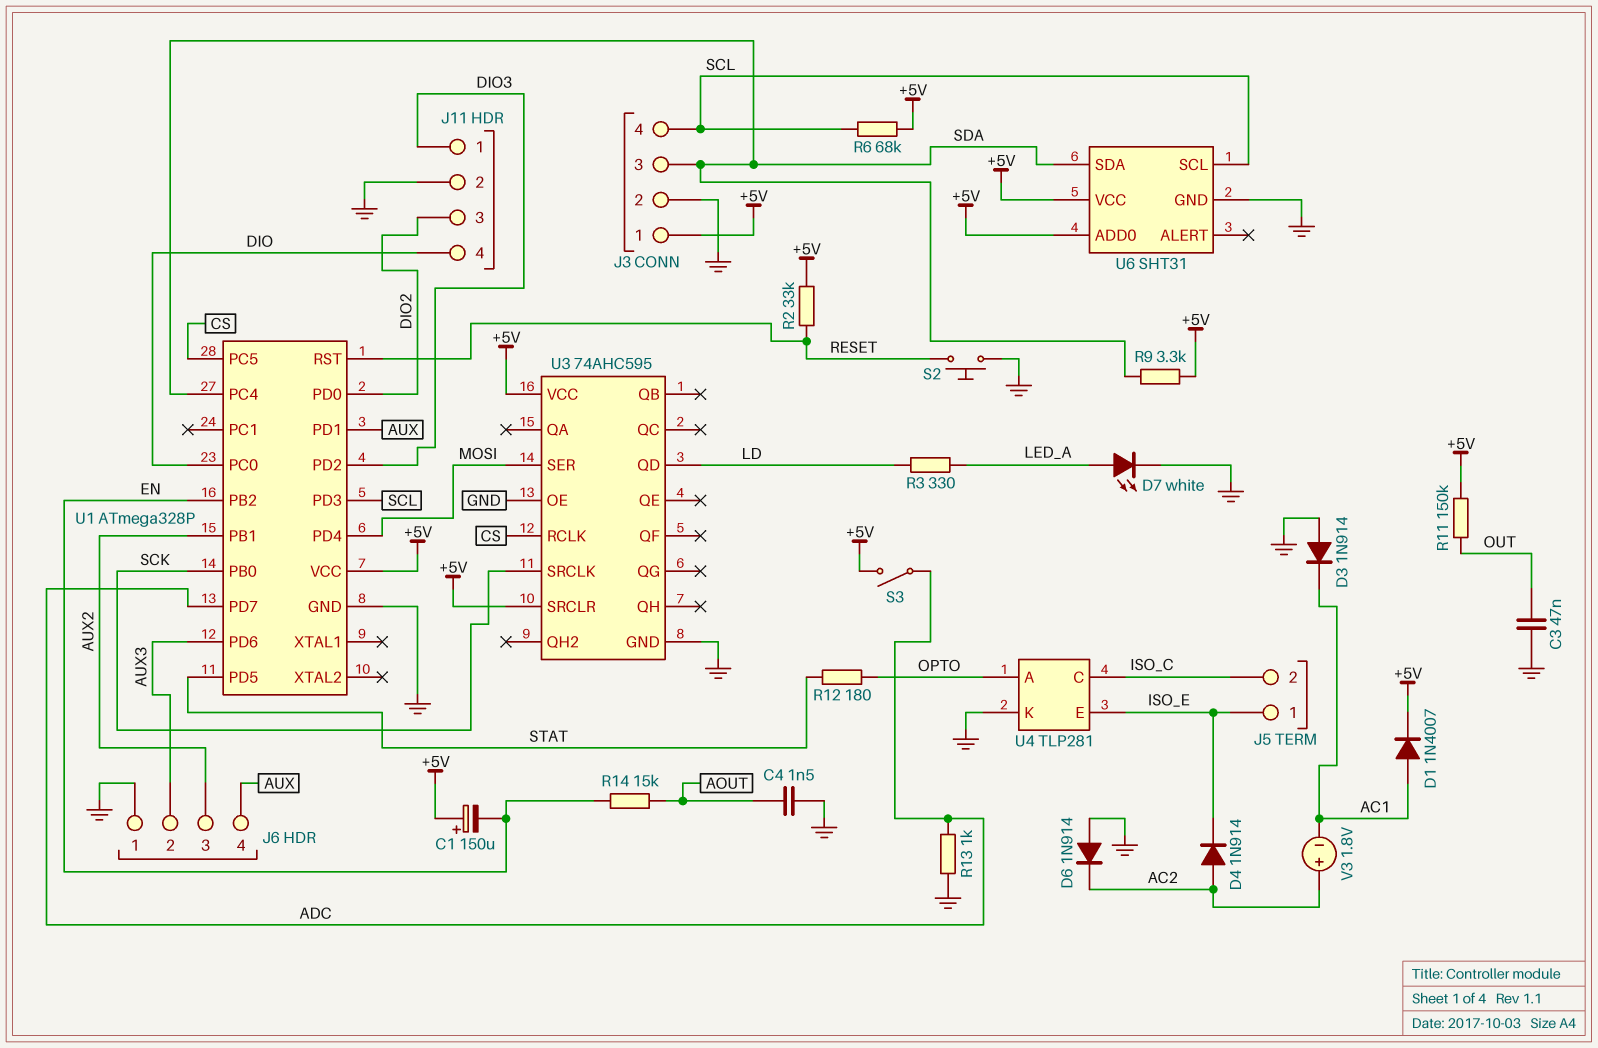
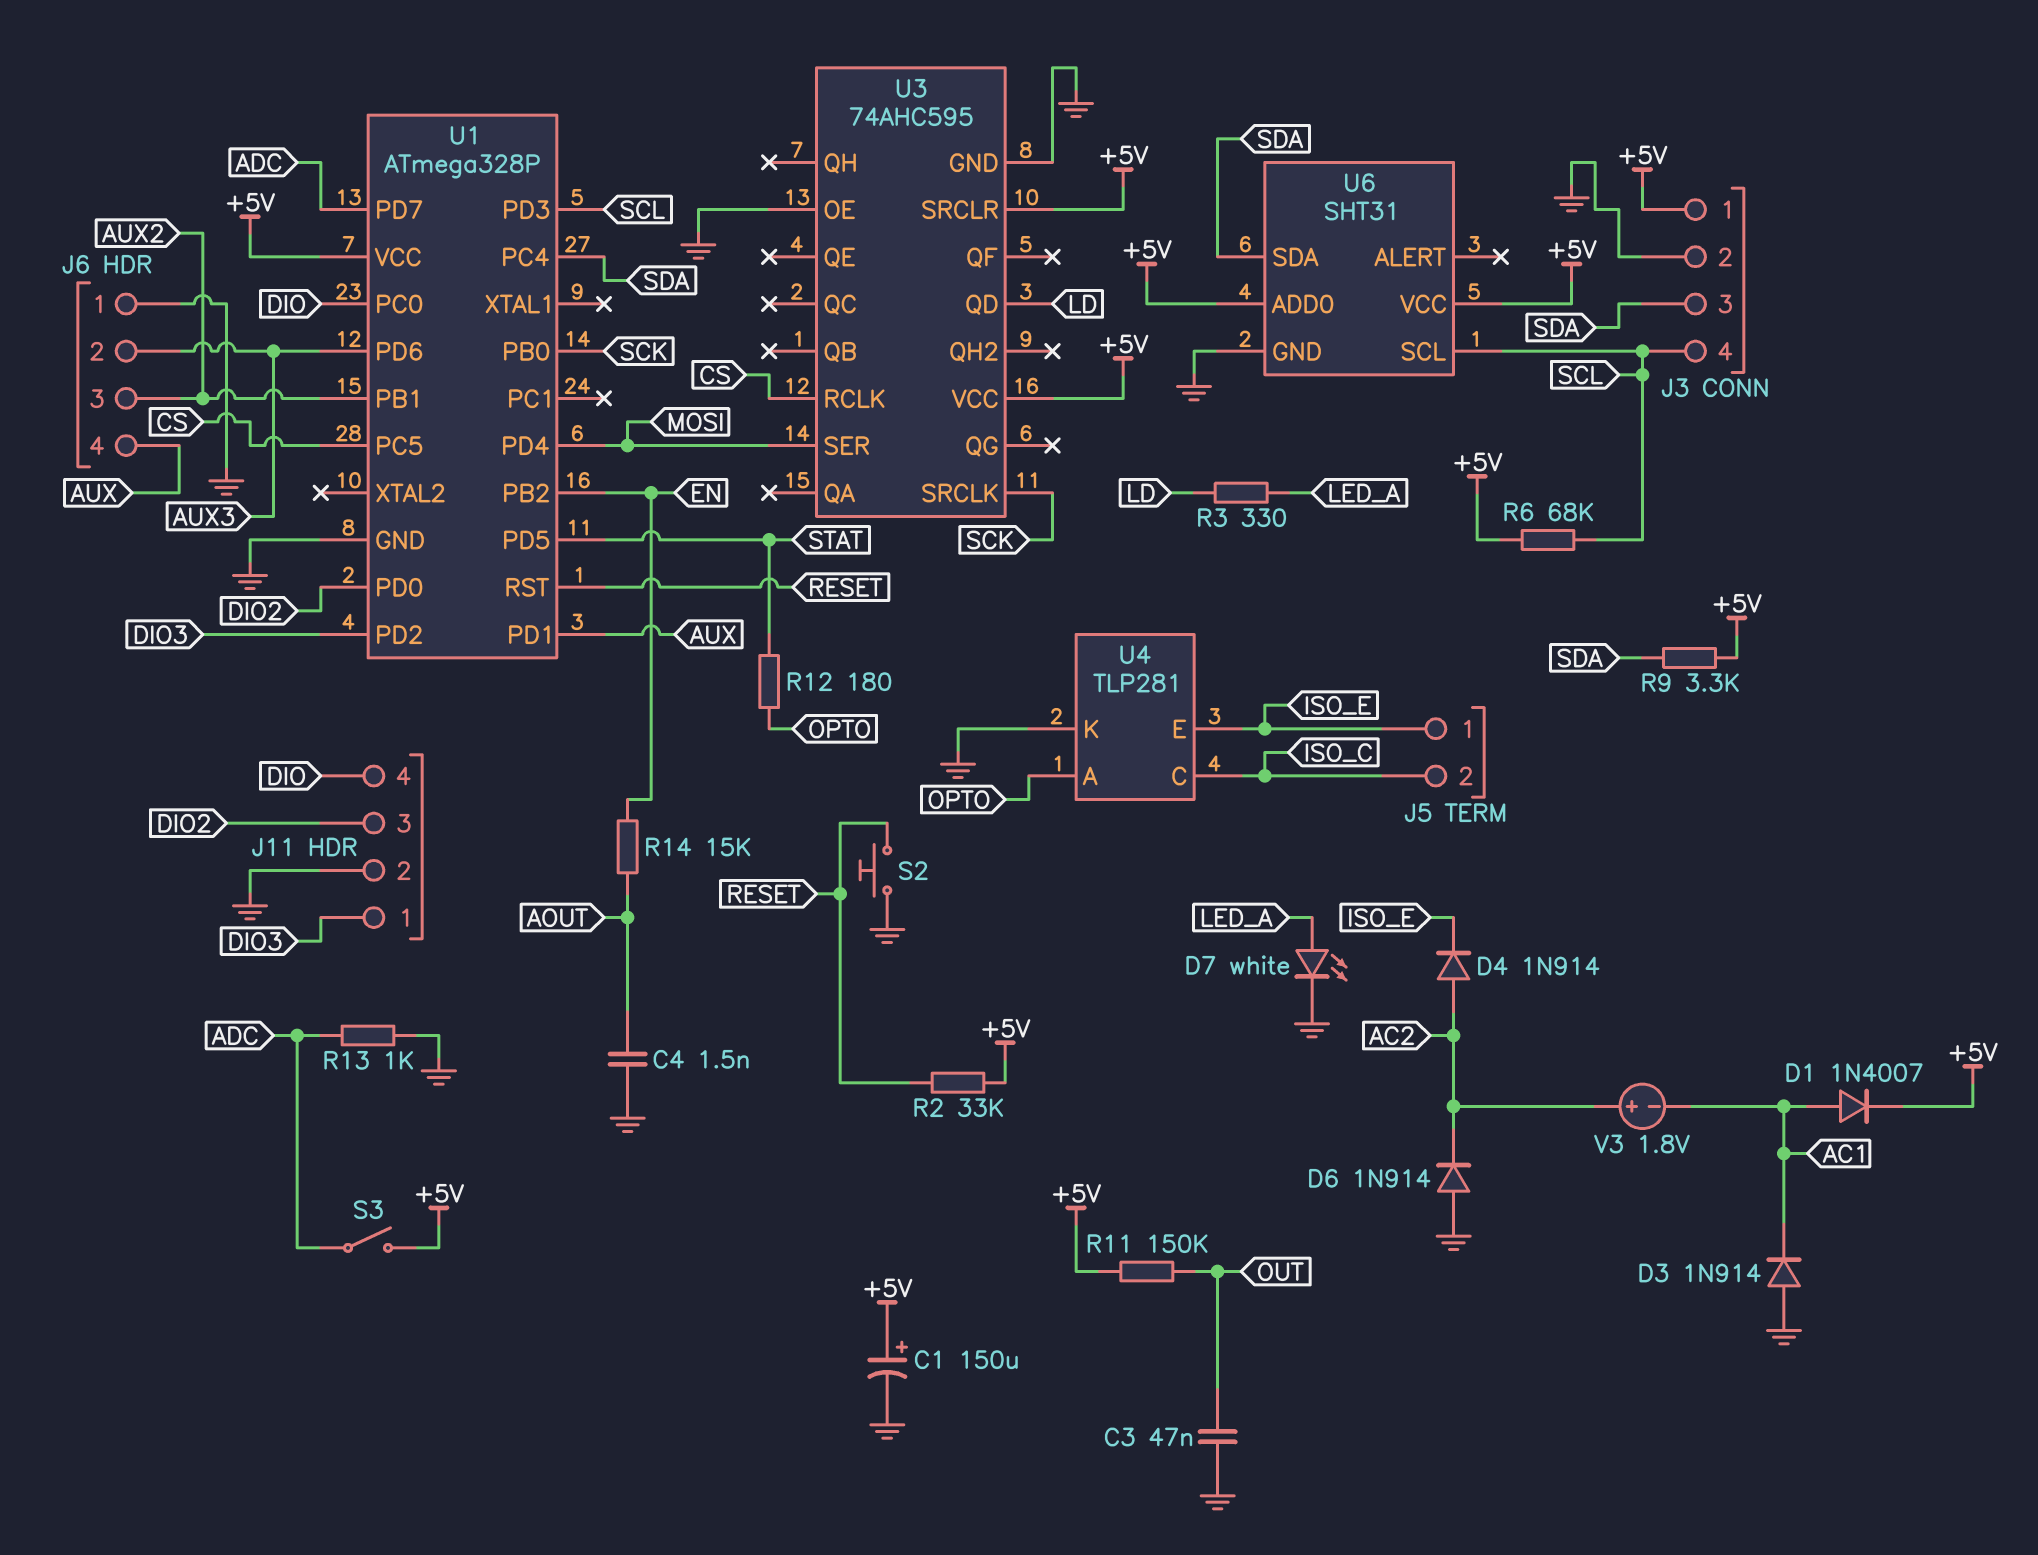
C1: 150uF (plus +5V, minus EN) -> 150uF (plus +5V, minus GND)

